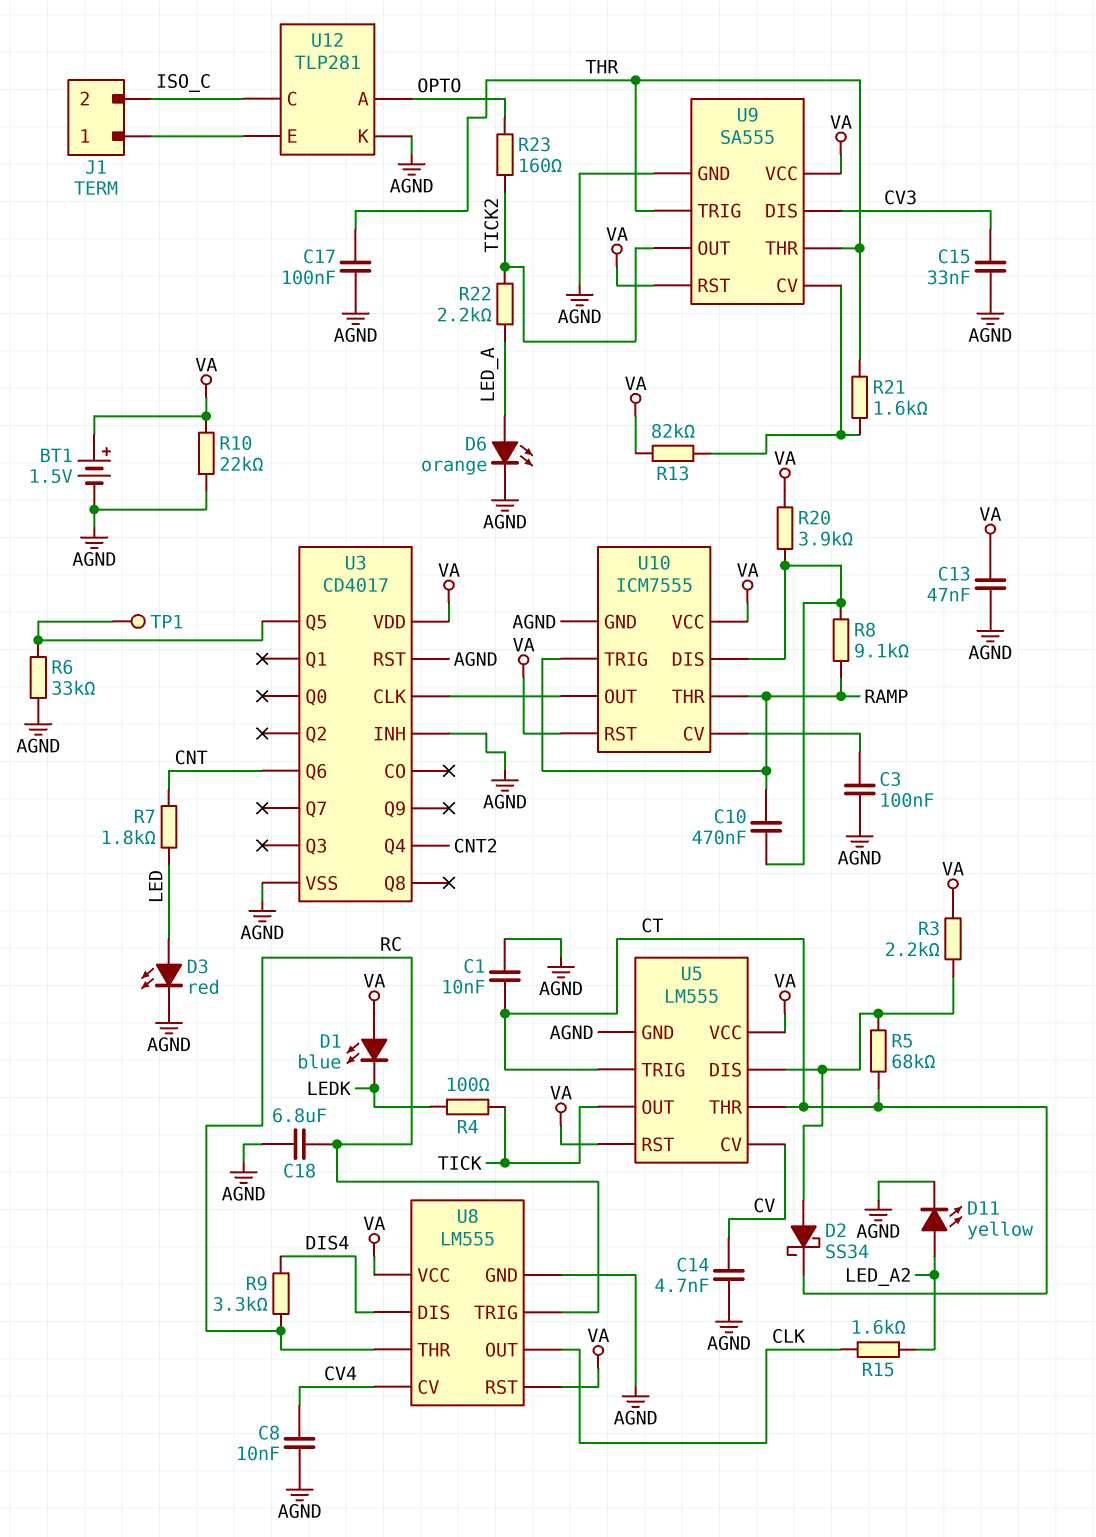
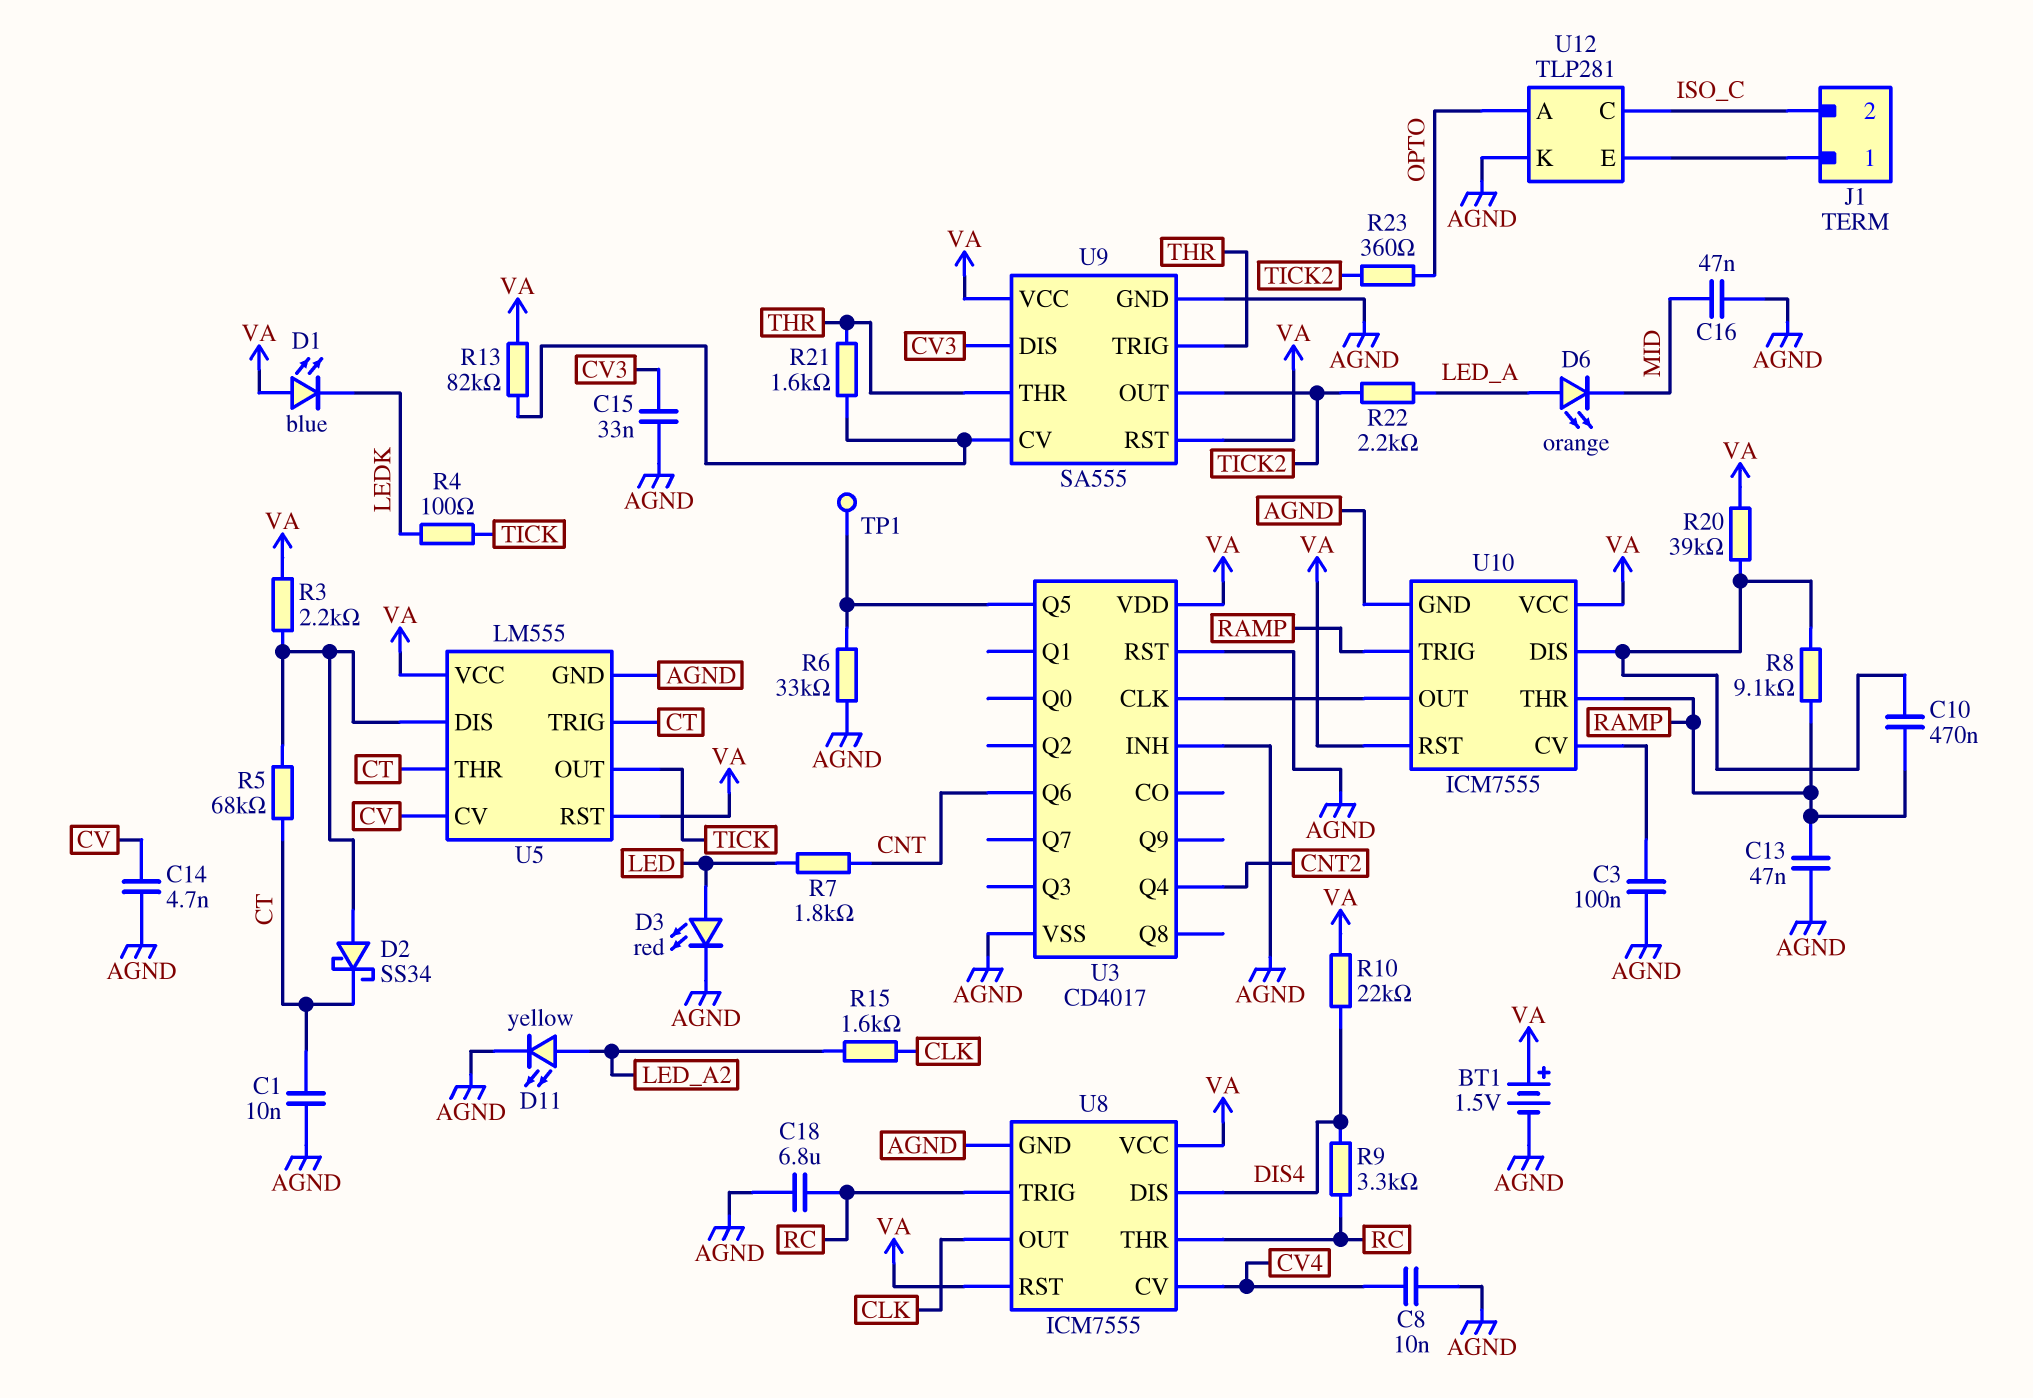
C13: 47nF (AGND, VA) -> 47nF (AGND, RAMP)
C16: none -> 47nF (AGND, MID)
C17: 100nF (AGND, THR) -> none
D6: LED orange (A LED_A, K AGND) -> LED orange (A LED_A, K MID)
R10: 22k (AGND, VA) -> 22k (DIS4, VA)
R20: 3.9k (U10/DIS, VA) -> 39k (U10/DIS, VA)
R23: 160 (OPTO, TICK2) -> 360 (OPTO, TICK2)
U8: LM555 -> ICM7555

